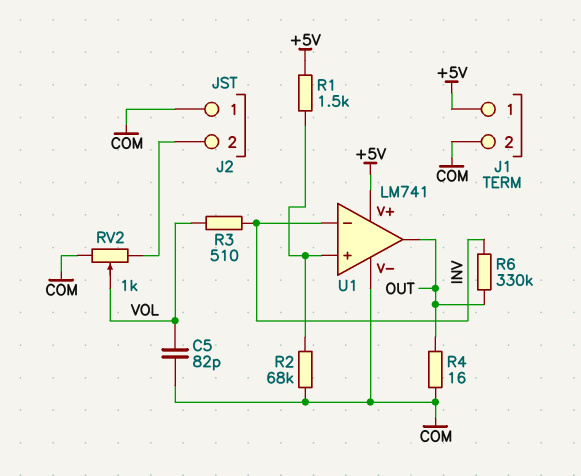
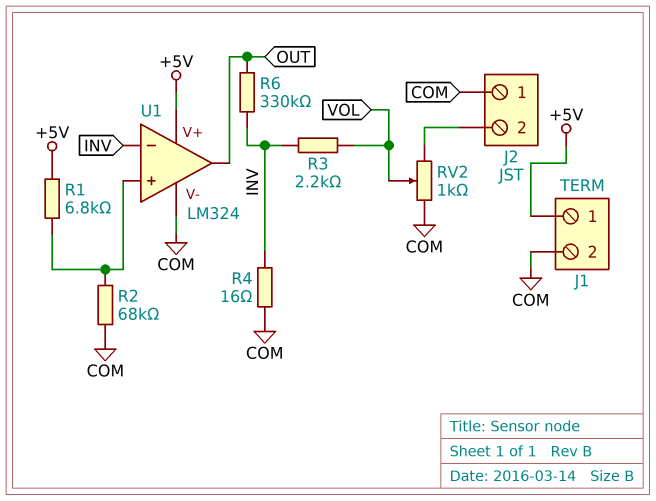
C5: 82pF (COM, VOL) -> none
R1: 1.5k (+5V, U1/in+) -> 6.8k (+5V, U1/in+)
R3: 510 (INV, VOL) -> 2.2k (INV, VOL)
R4: 16 (COM, OUT) -> 16 (COM, INV)
U1: LM741 -> LM324

